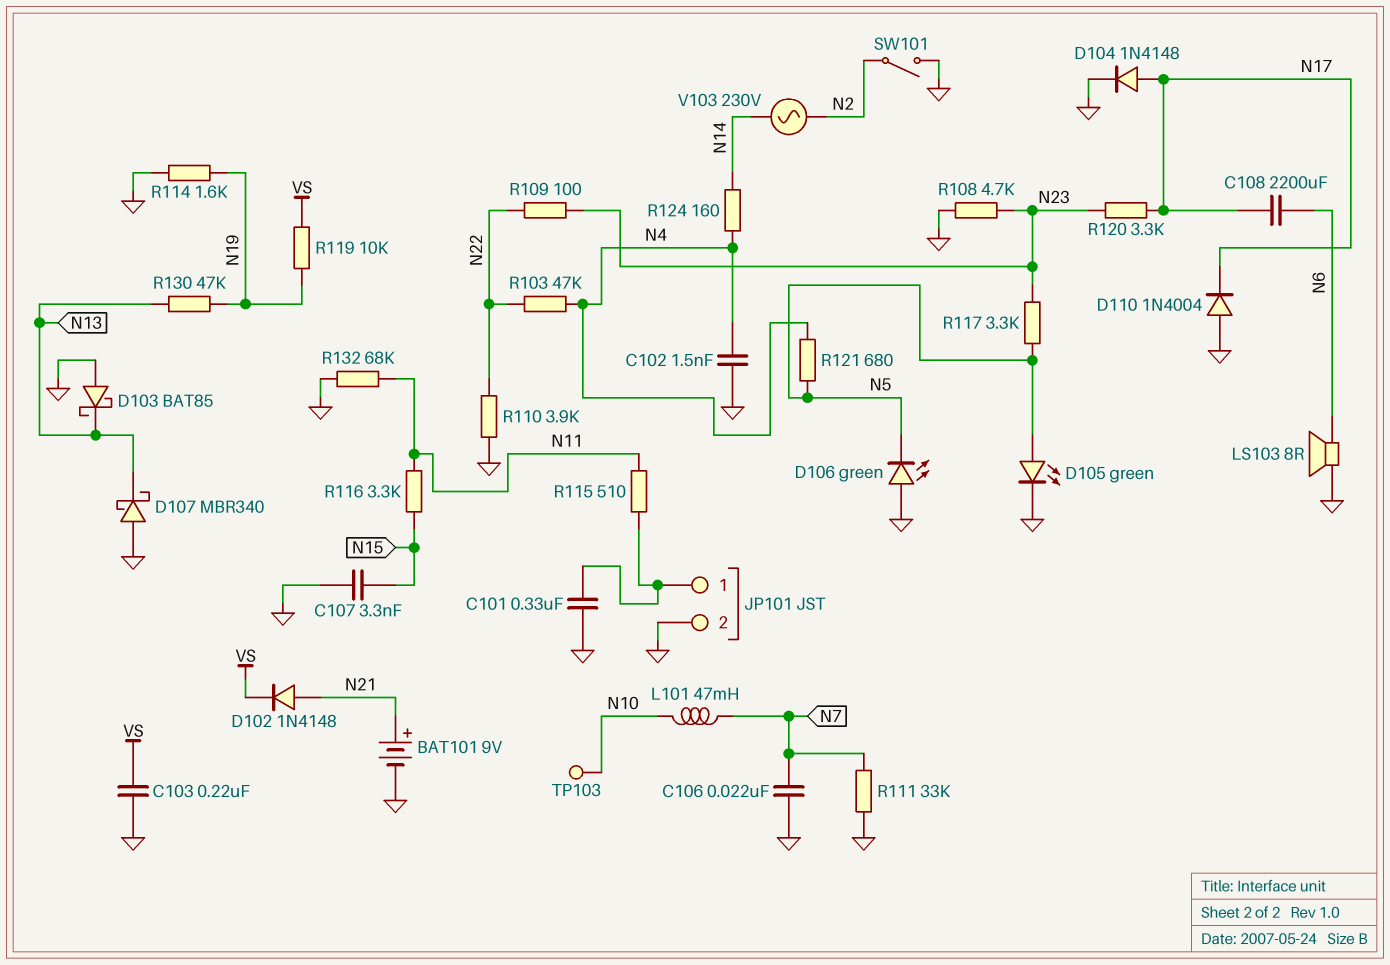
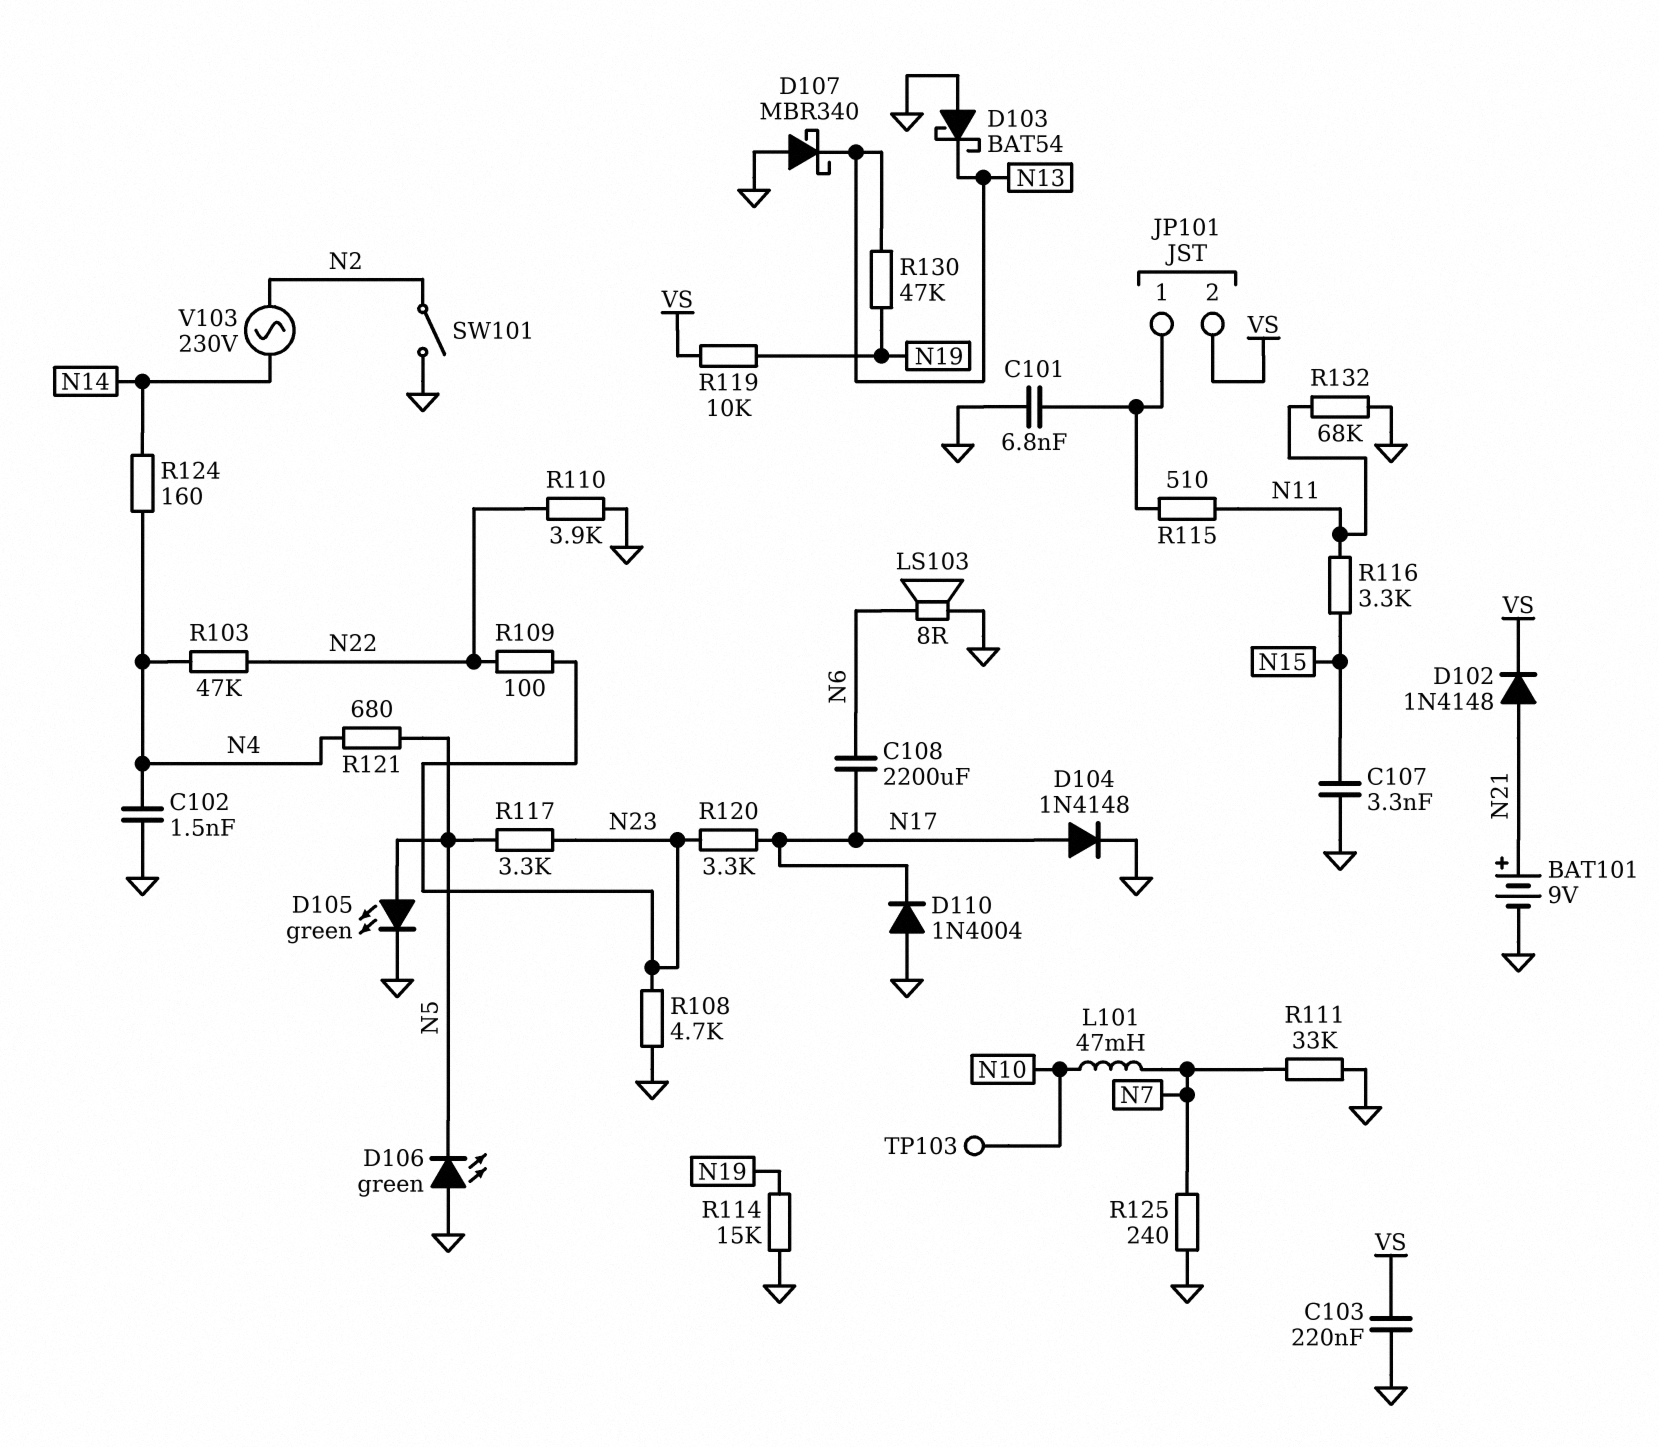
C101: 330nF (GND, JP101/1) -> 6.8nF (GND, JP101/1)
C106: 22nF (GND, N7) -> none
D103: schottky BAT85 (A GND, K N13) -> schottky BAT54 (A GND, K N13)
JP101 pin 2: GND -> VS
R114: 1.6k (GND, N19) -> 15k (GND, N19)
R125: none -> 240 (GND, N7)

